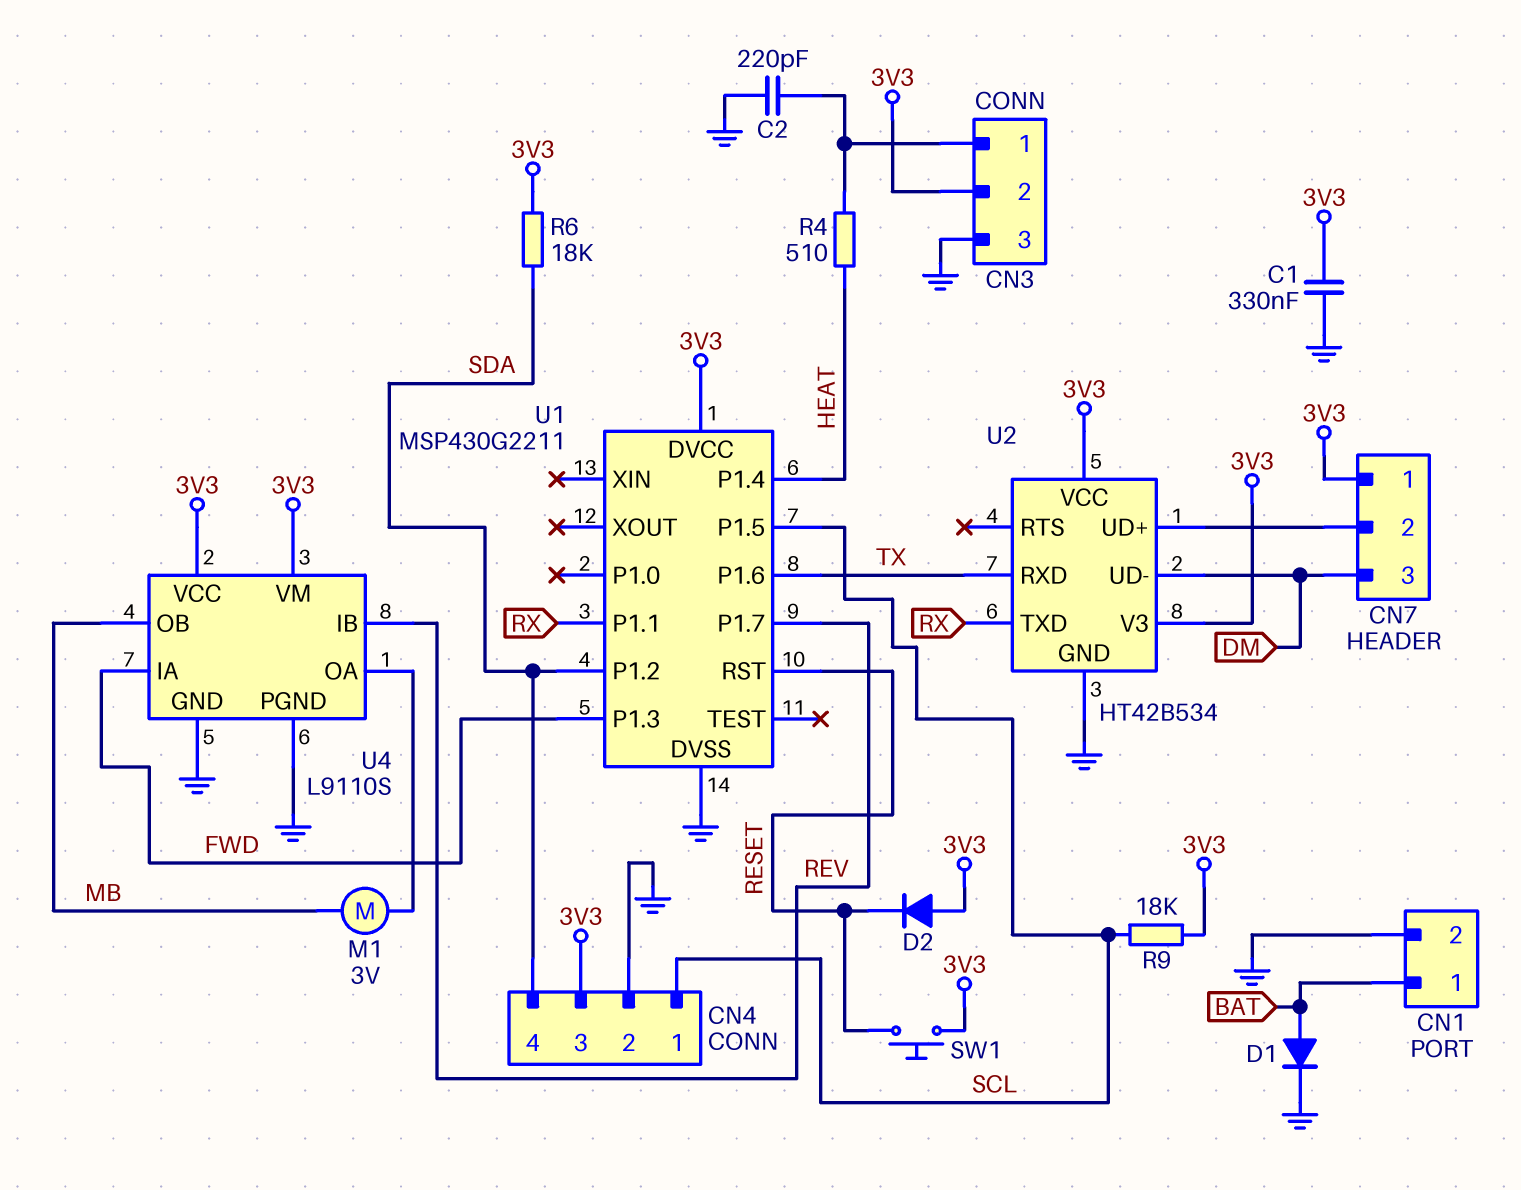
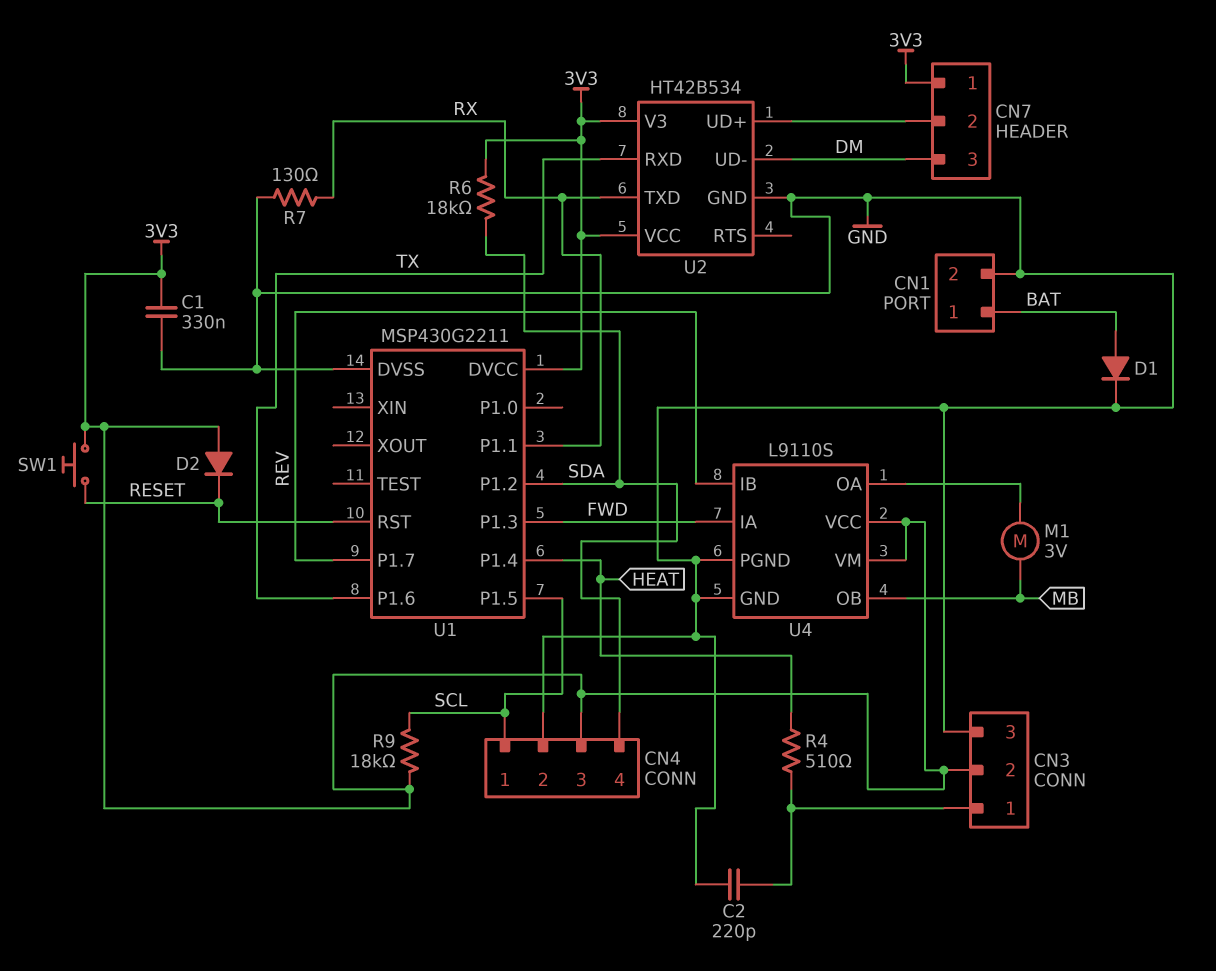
R7: none -> 130 (GND, RX)

